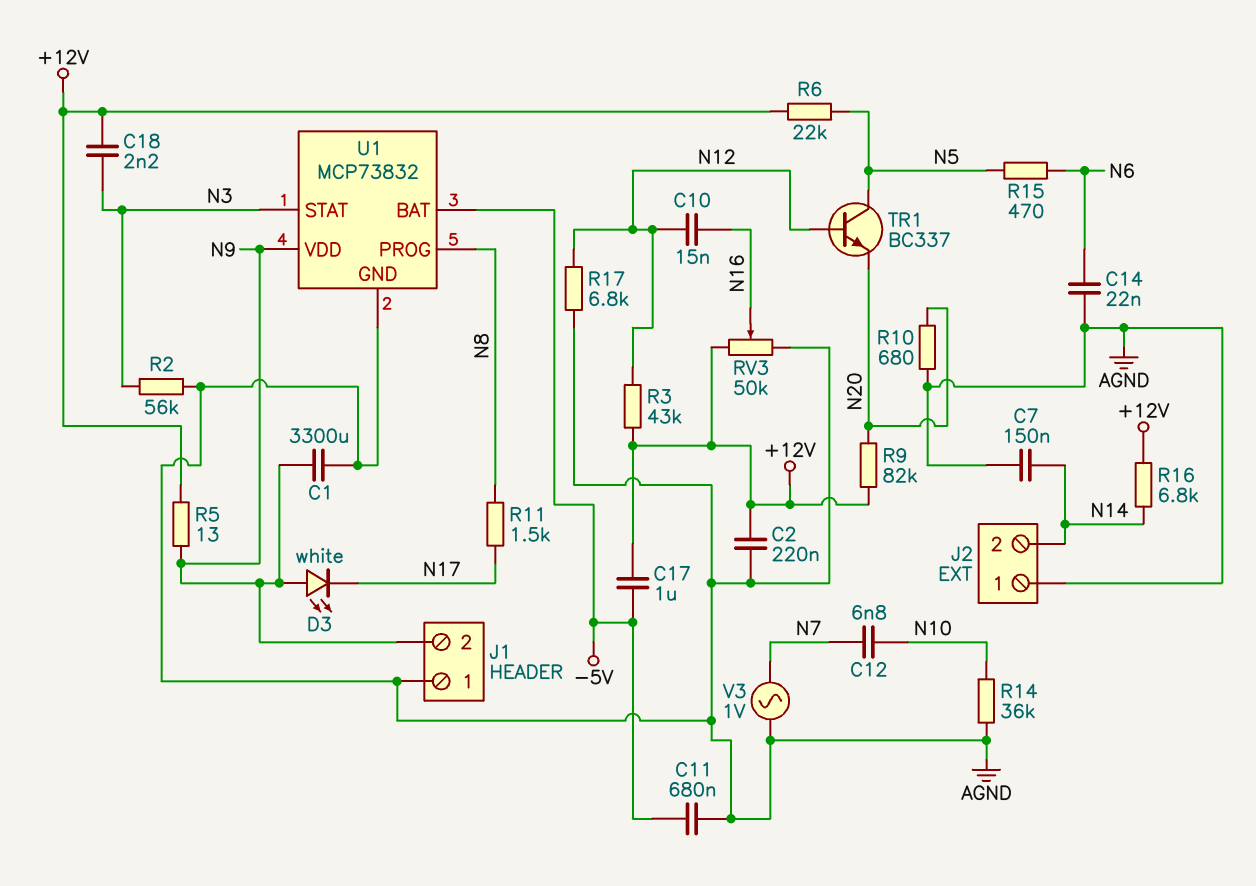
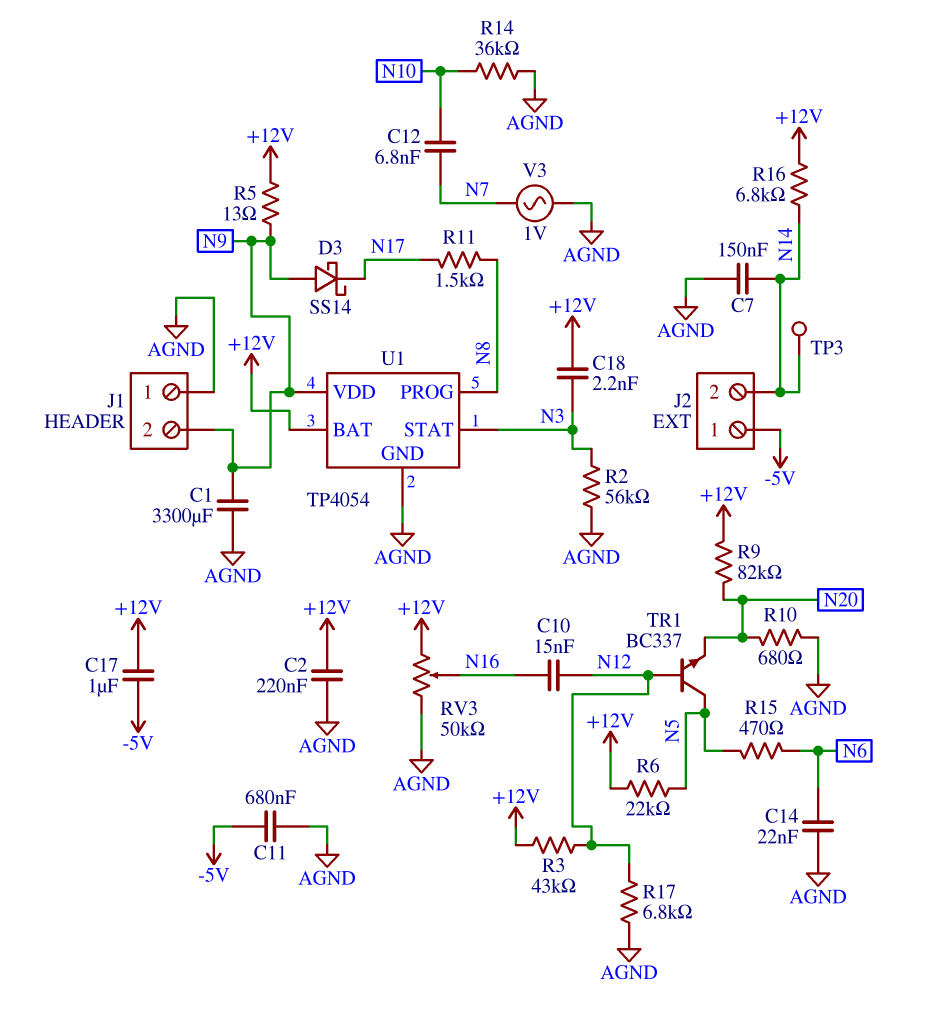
D3: LED white (A N9, K N17) -> schottky SS14 (A N9, K N17)
J2 pin 1: AGND -> -5V
TP3: none -> test point (N14)
U1: MCP73832 -> TP4054
U1 pin BAT: -5V -> +12V

